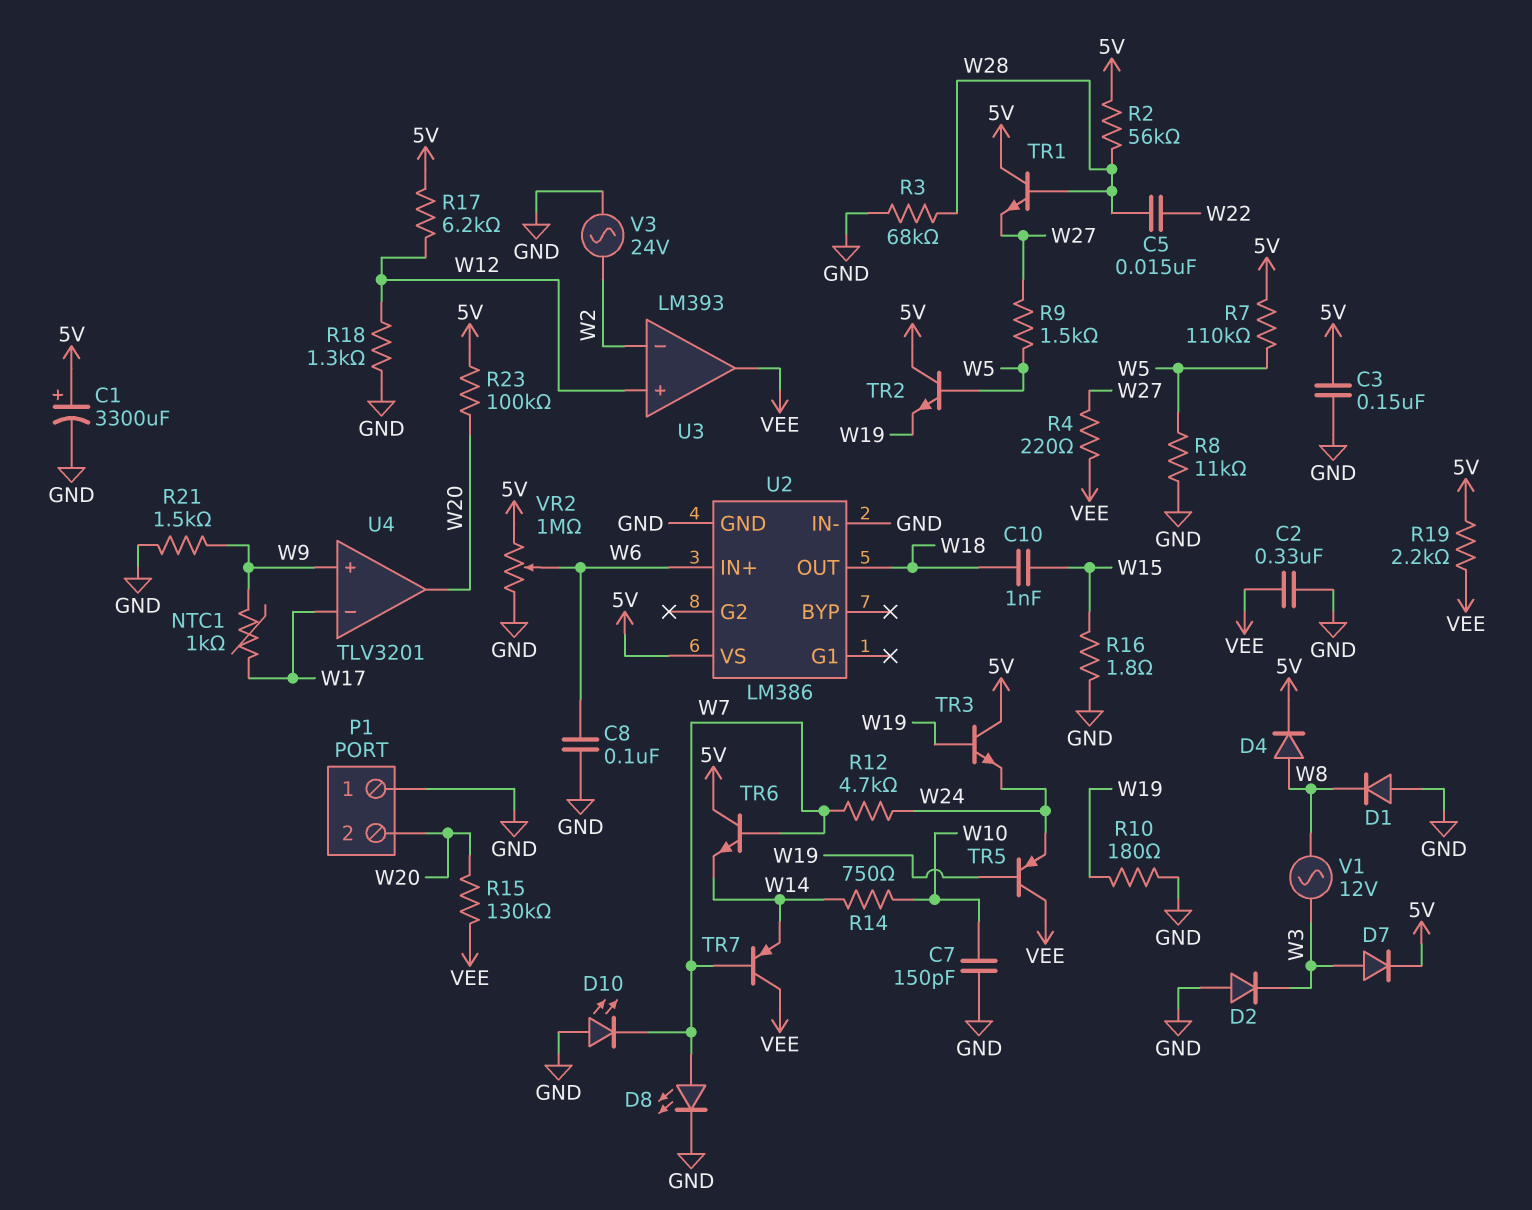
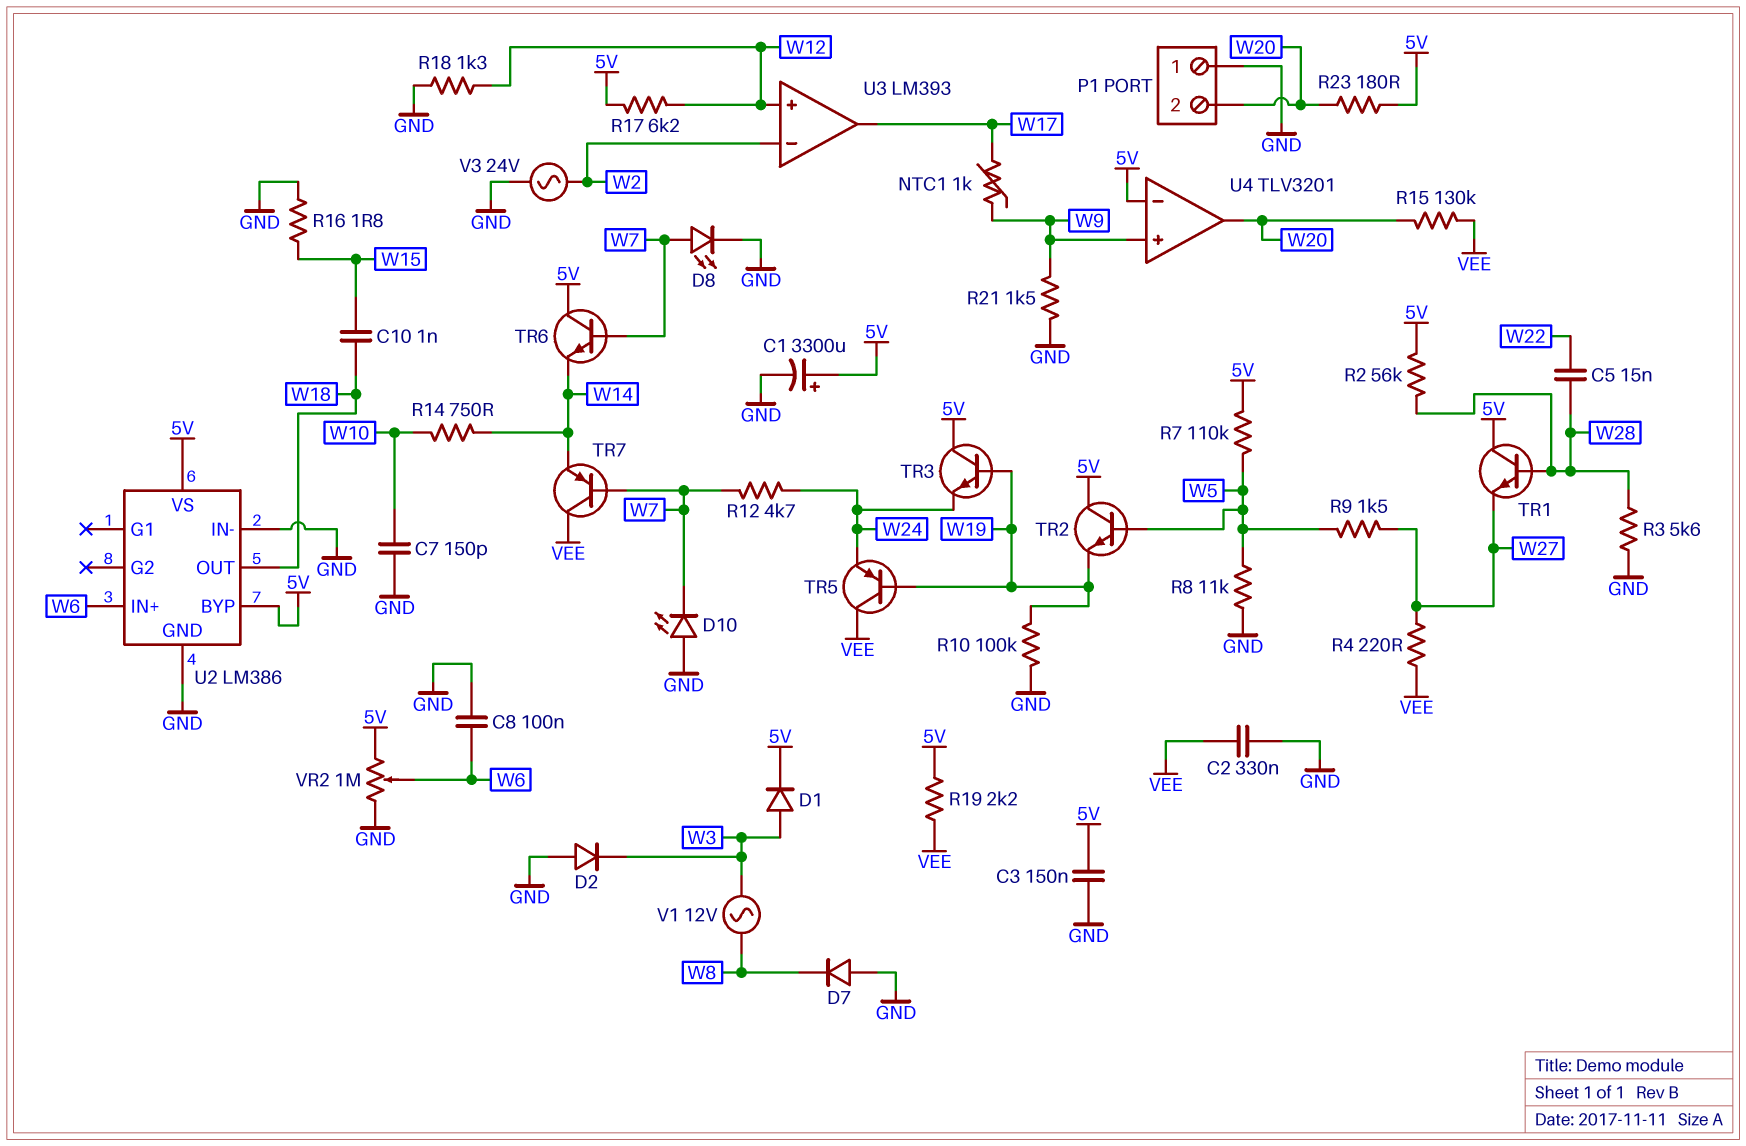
D1: diode (A GND, K W8) -> diode (A W3, K 5V)
D4: diode (A W8, K 5V) -> none
D7: diode (A W3, K 5V) -> diode (A GND, K W8)
R3: 68k (GND, W28) -> 5.6k (GND, W28)
R10: 180 (GND, W19) -> 100k (GND, W19)
R23: 100k (5V, W20) -> 180 (5V, W20)
U2 pin BYP: none -> 5V
U3 pin out: VEE -> W17
U4 pin in-: W17 -> 5V

